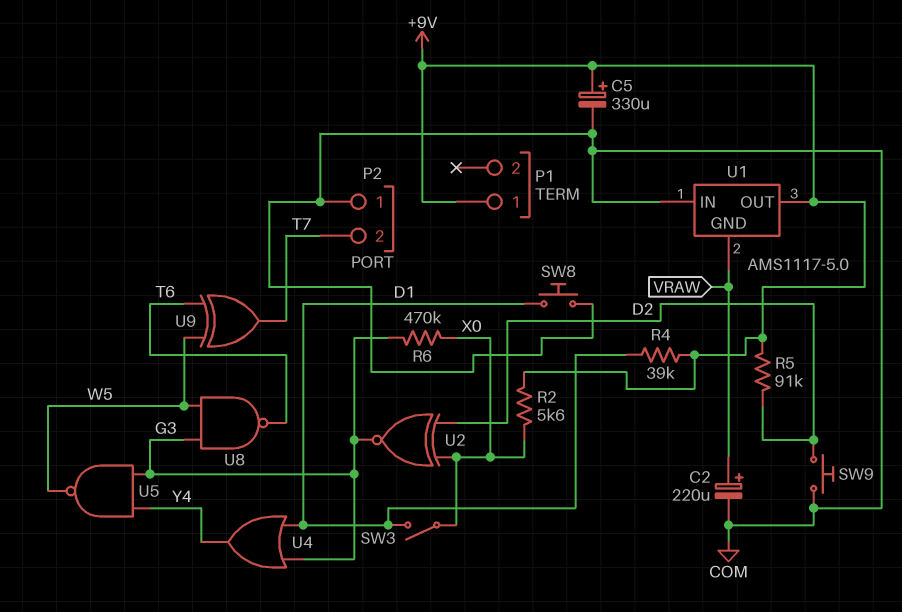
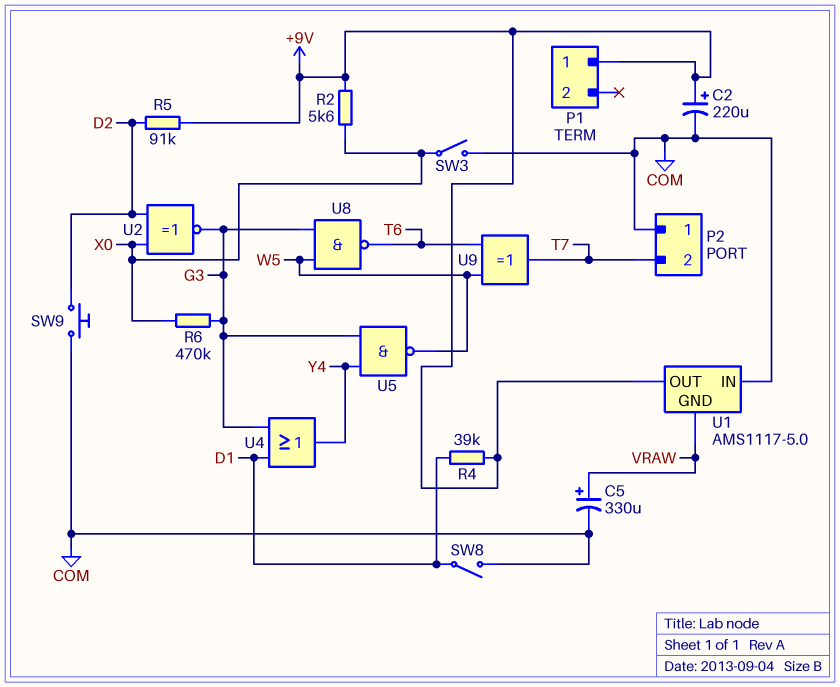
C2: 220uF (plus VRAW, minus COM) -> 220uF (plus +9V, minus COM)
C5: 330uF (plus +9V, minus COM) -> 330uF (plus VRAW, minus COM)
SW3: switch (D1, X0) -> switch (COM, X0)
SW8: button (COM, D1) -> switch (COM, D1)

